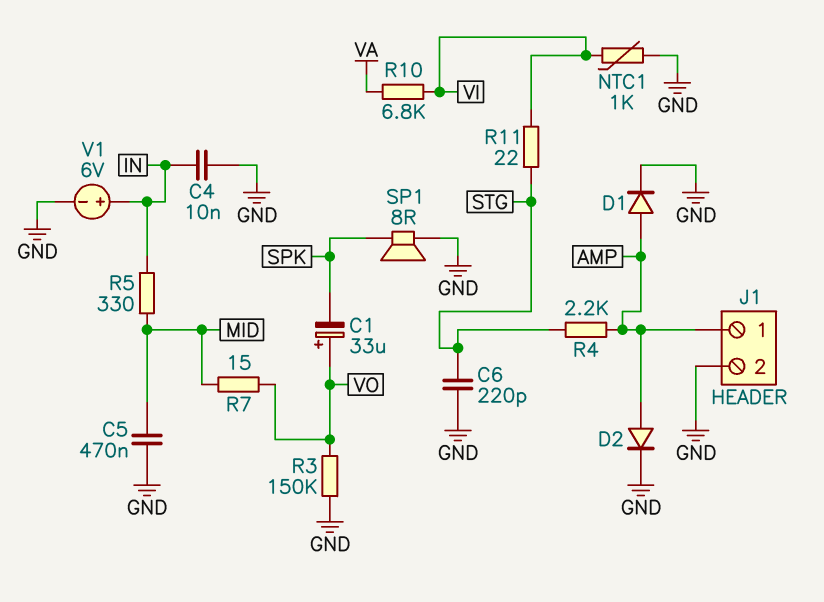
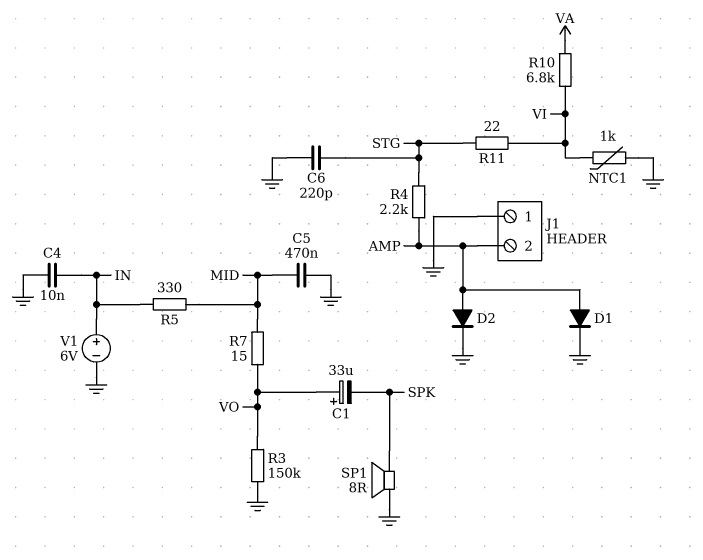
J1 pin 1: AMP -> GND
J1 pin 2: GND -> AMP

